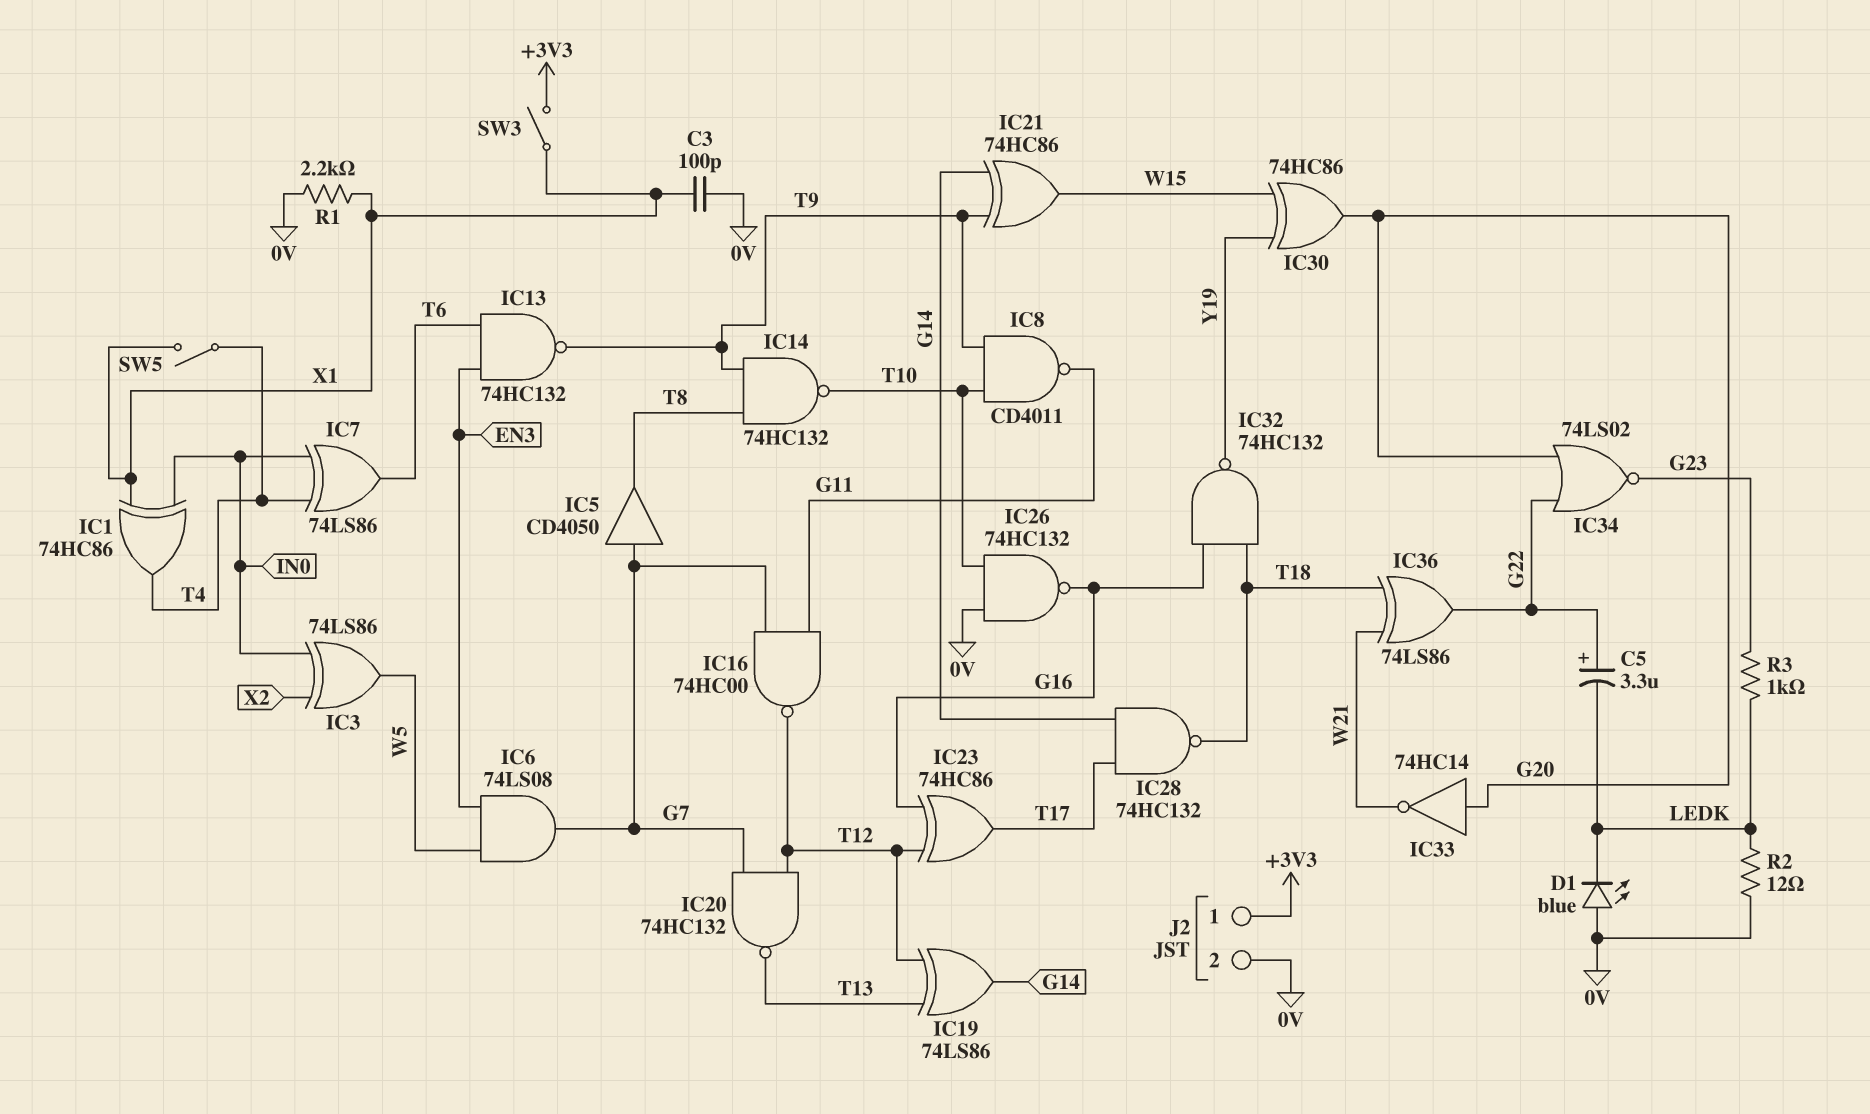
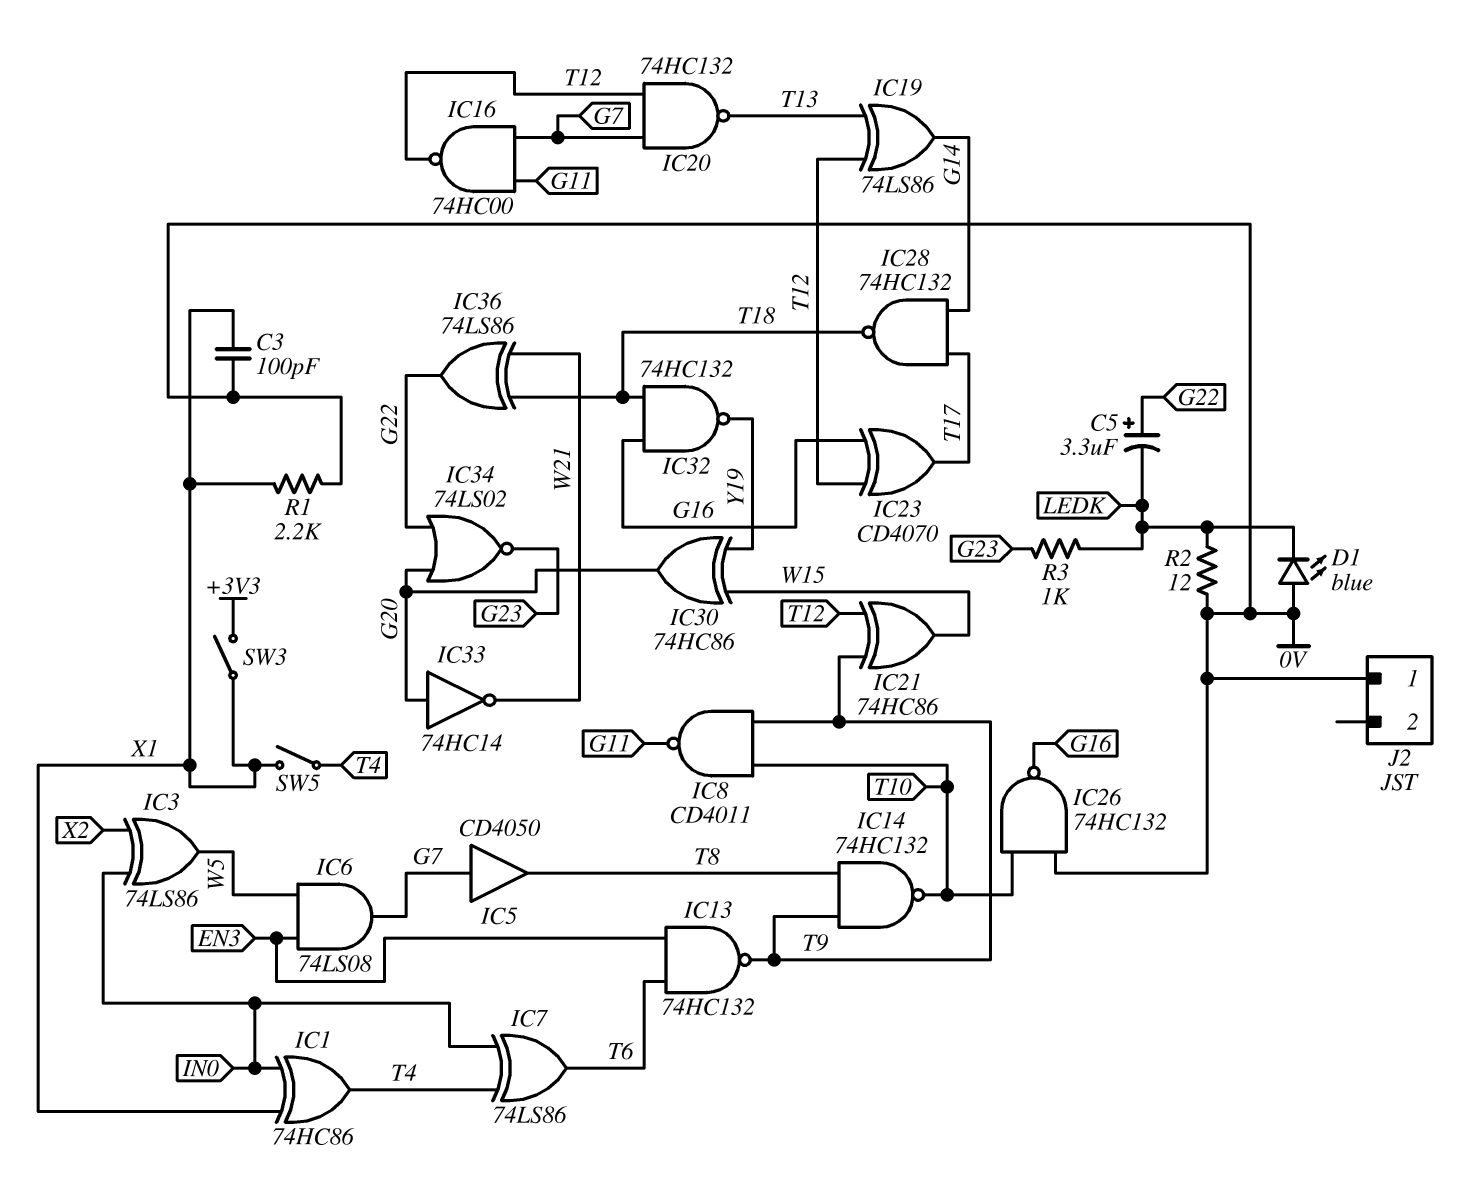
IC21: XOR 74HC86 (in G14, in T9, out W15) -> XOR 74HC86 (in T9, in T12, out W15)
IC23: XOR 74HC86 (in G16, in T12, out T17) -> XOR CD4070 (in G16, in T12, out T17)
J2 pin 1: +3V3 -> 0V
J2 pin 2: 0V -> none

